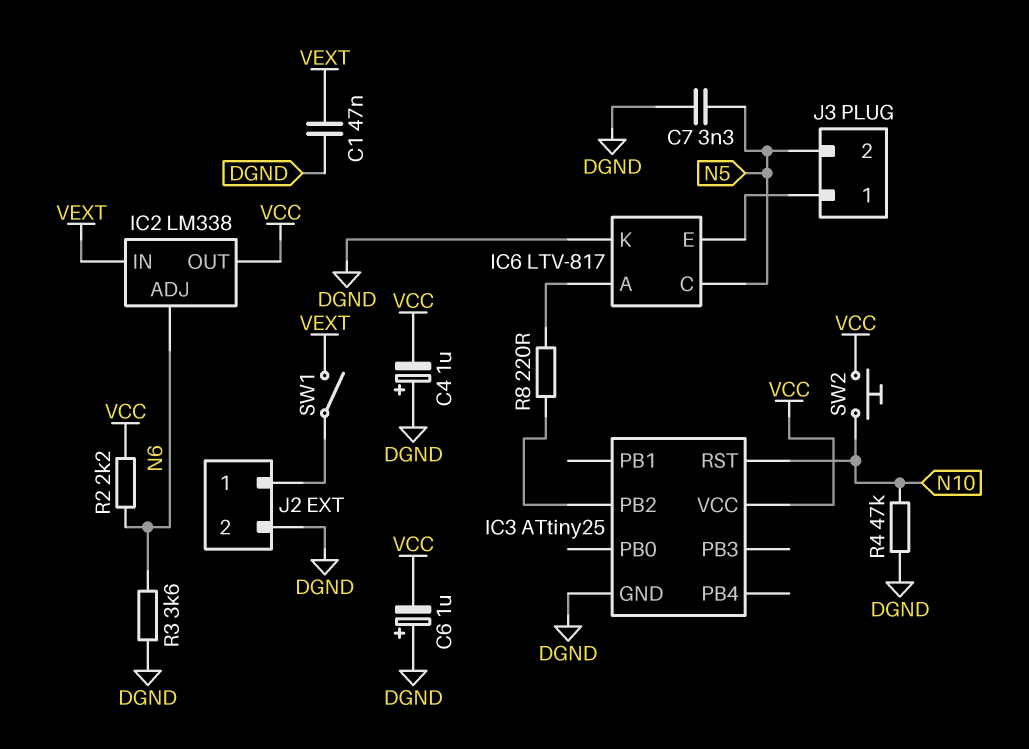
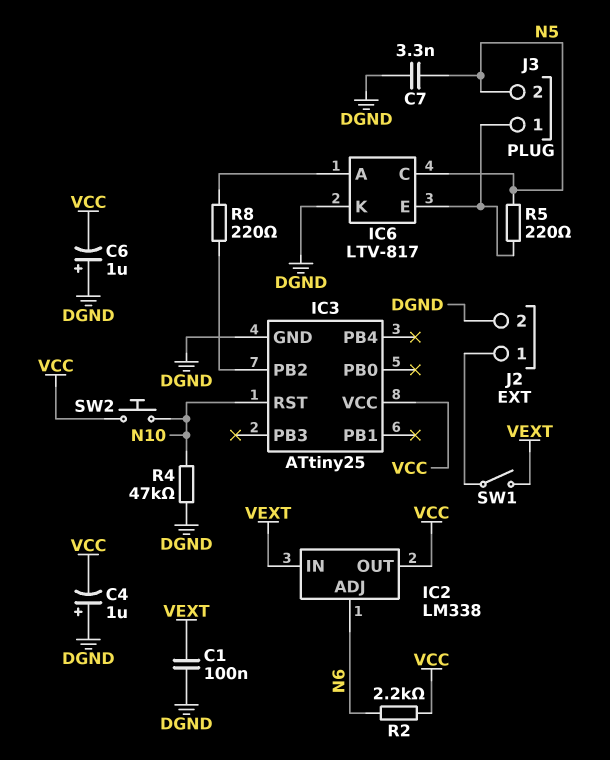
C1: 47nF (DGND, VEXT) -> 100nF (DGND, VEXT)
R3: 3.6k (DGND, N6) -> none
R5: none -> 220 (IC6/E, N5)

